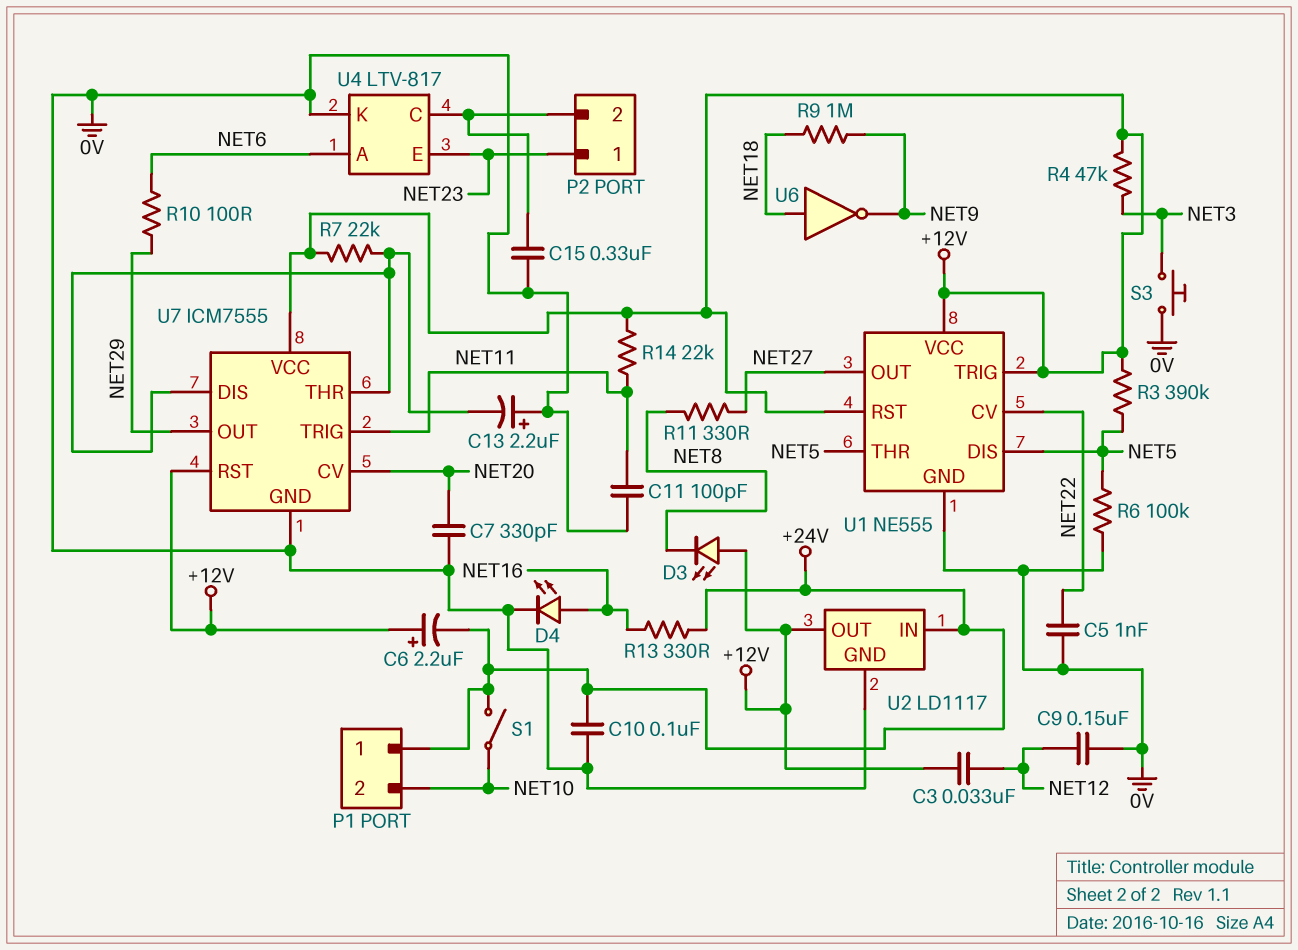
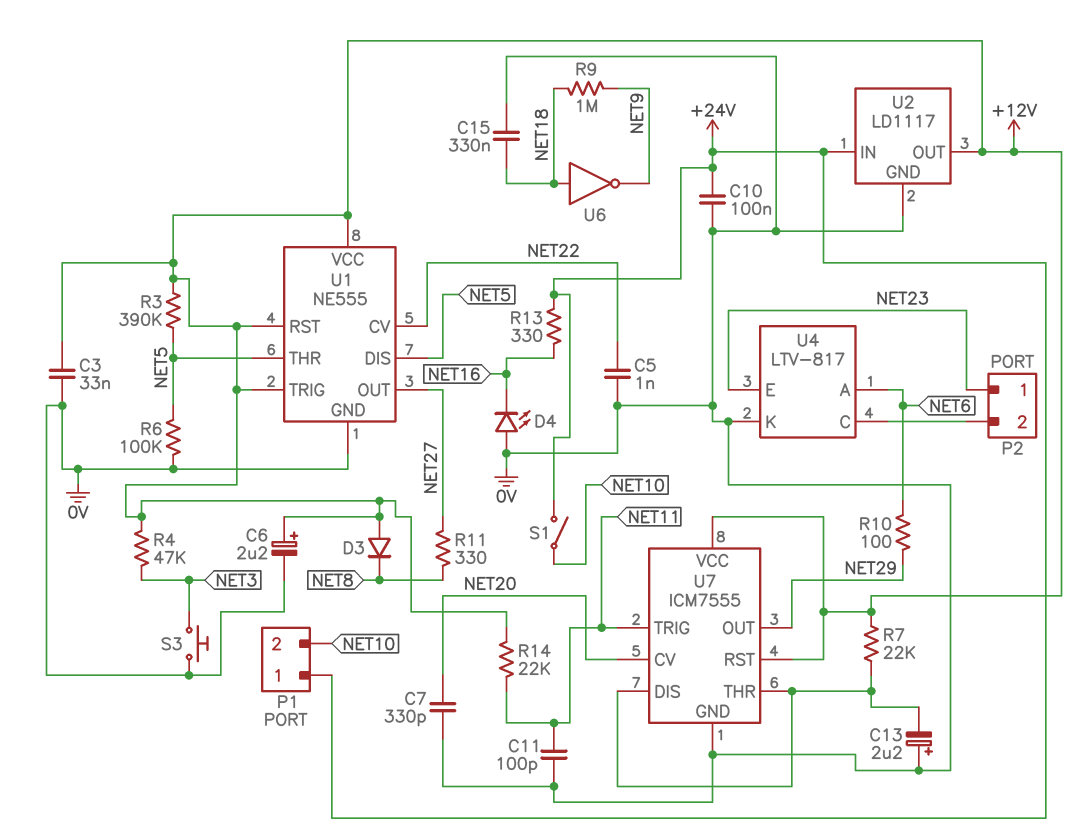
C3: 33nF (+12V, NET12) -> 33nF (+12V, 0V)
C6: 2.2uF (plus +12V, minus +24V) -> 2.2uF (plus +12V, minus 0V)
C9: 150nF (0V, NET12) -> none
C15: 330nF (0V, P2/2) -> 330nF (0V, NET18)
D3: LED (A +12V, K NET8) -> diode (A +12V, K NET8)
D4: LED (A NET16, K 0V) -> LED (A 0V, K NET16)

